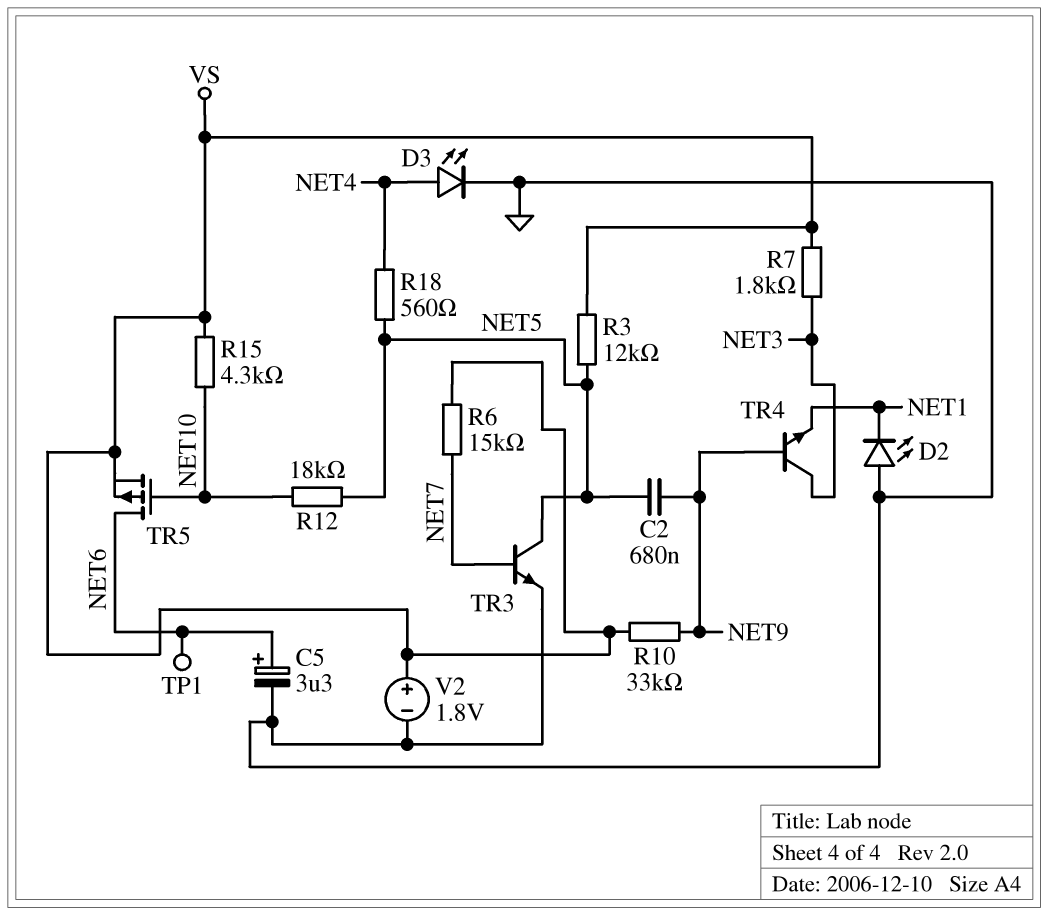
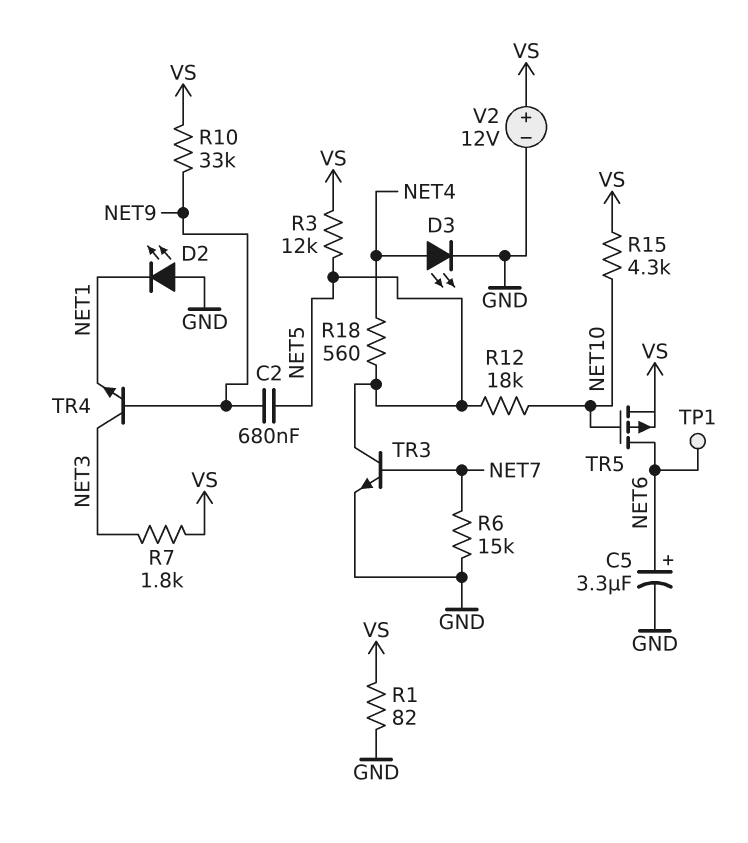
R1: none -> 82 (GND, VS)
R6: 15k (NET7, VS) -> 15k (GND, NET7)
V2: 1.8V (plus VS, minus GND) -> 12V (plus VS, minus GND)

